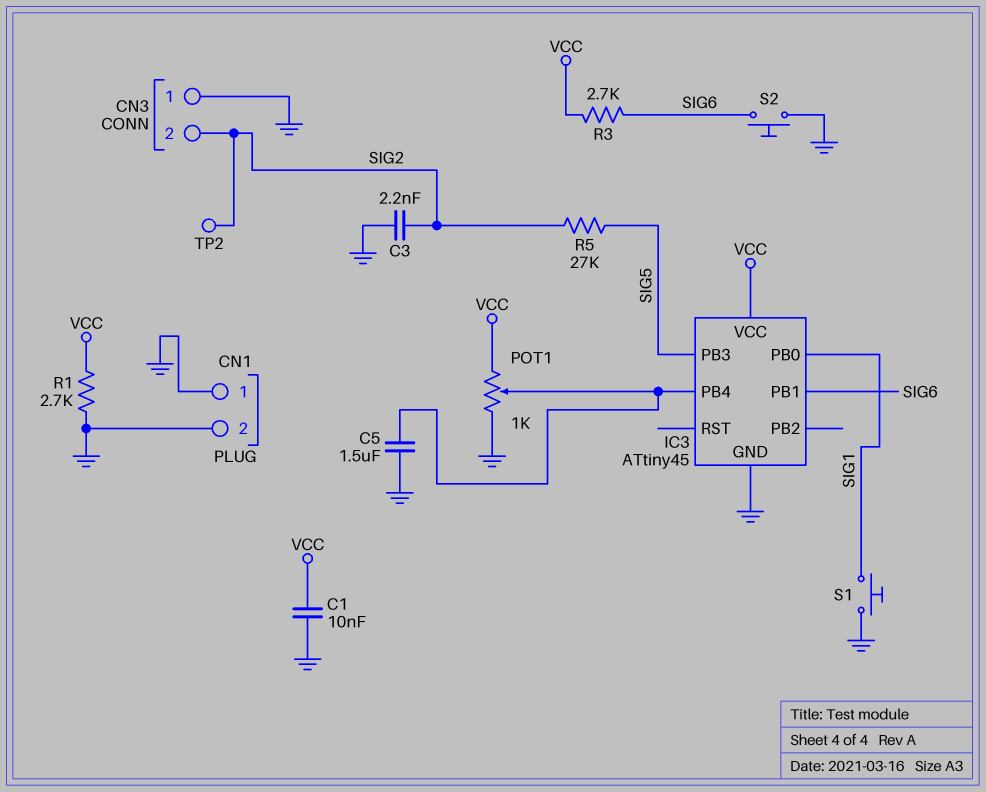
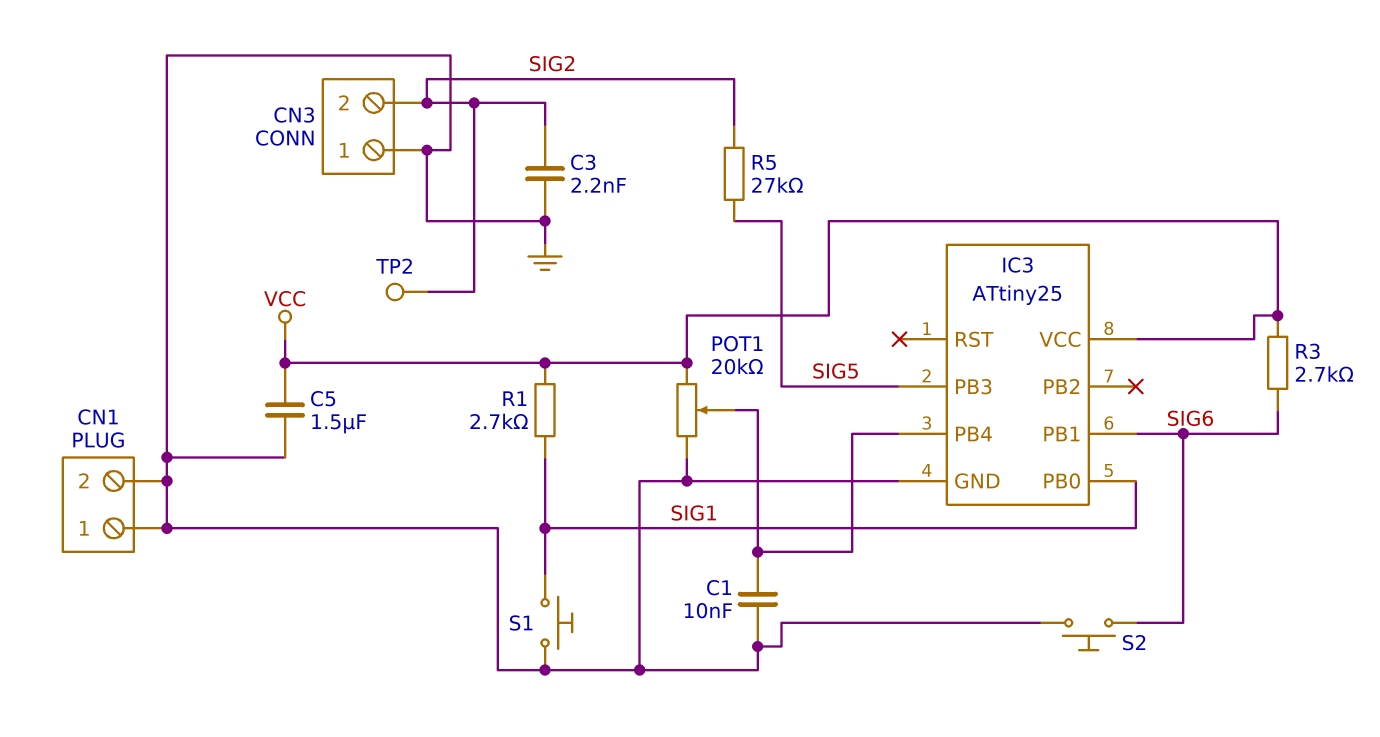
C1: 10nF (GND, VCC) -> 10nF (GND, IC3/PB4)
C5: 1.5uF (GND, IC3/PB4) -> 1.5uF (GND, VCC)
IC3: ATtiny45 -> ATtiny25
POT1: 1k (GND, VCC, wiper IC3/PB4) -> 20k (GND, VCC, wiper IC3/PB4)
R1: 2.7k (GND, VCC) -> 2.7k (SIG1, VCC)

